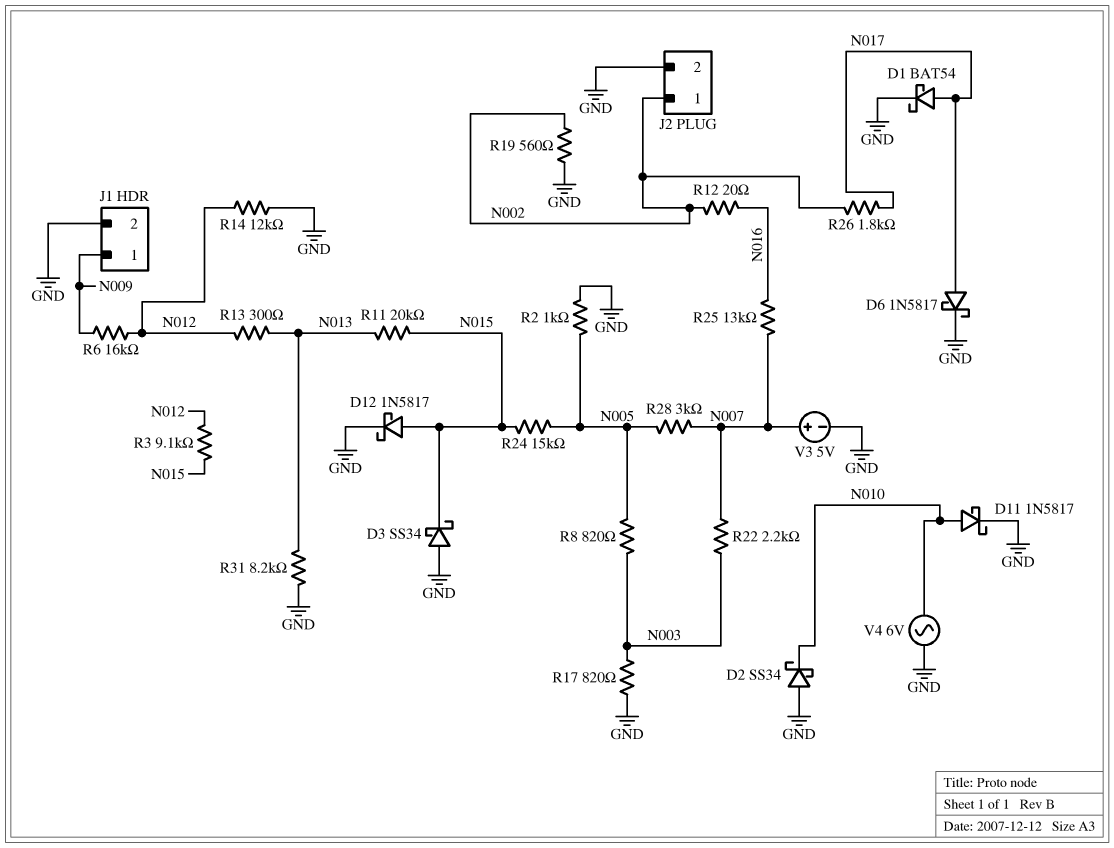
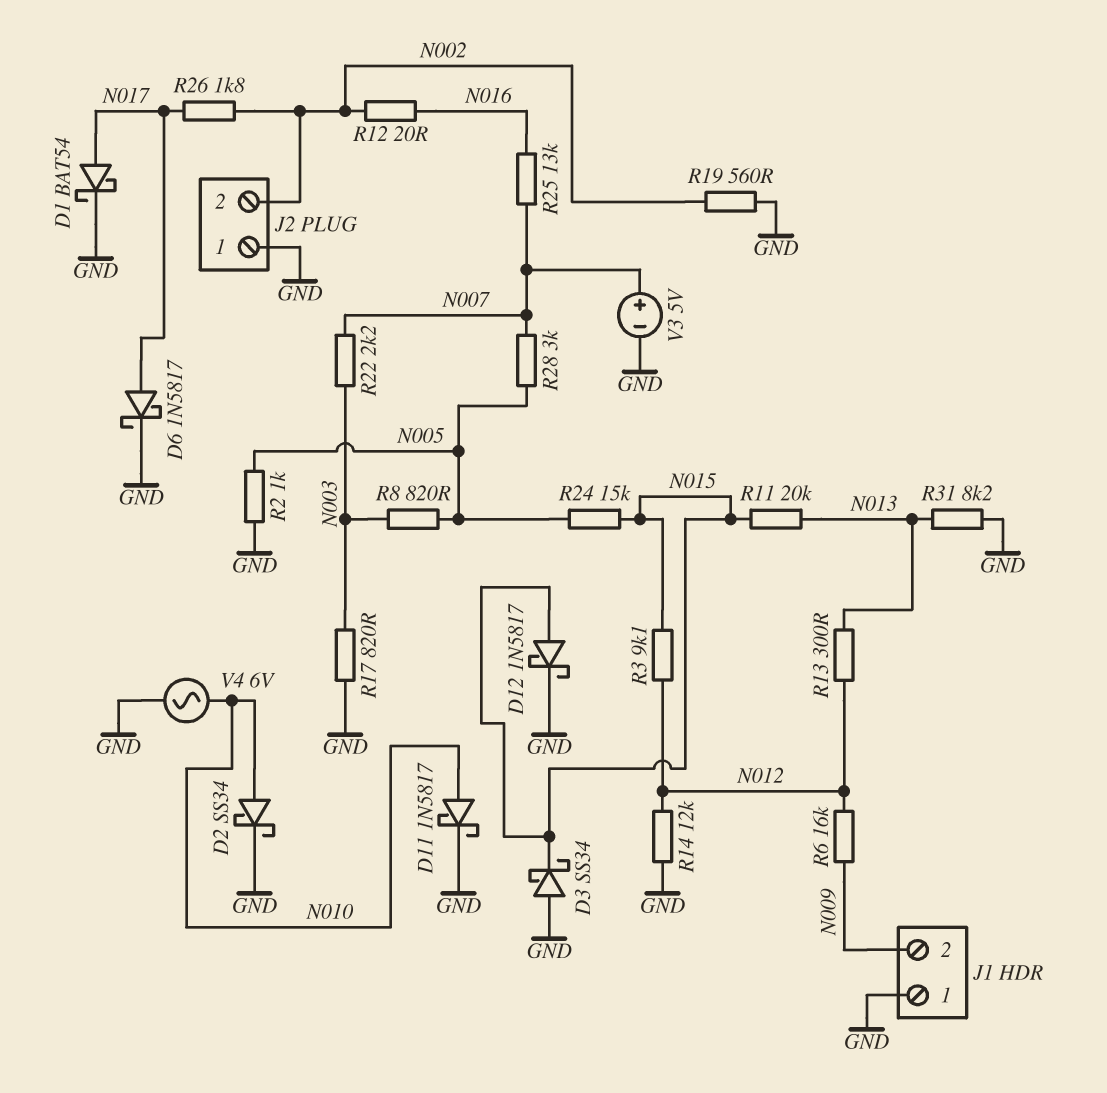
D2: schottky SS34 (A GND, K N010) -> schottky SS34 (A N010, K GND)
J1 pin 1: N009 -> GND
J1 pin 2: GND -> N009
J2 pin 1: N002 -> GND
J2 pin 2: GND -> N002

